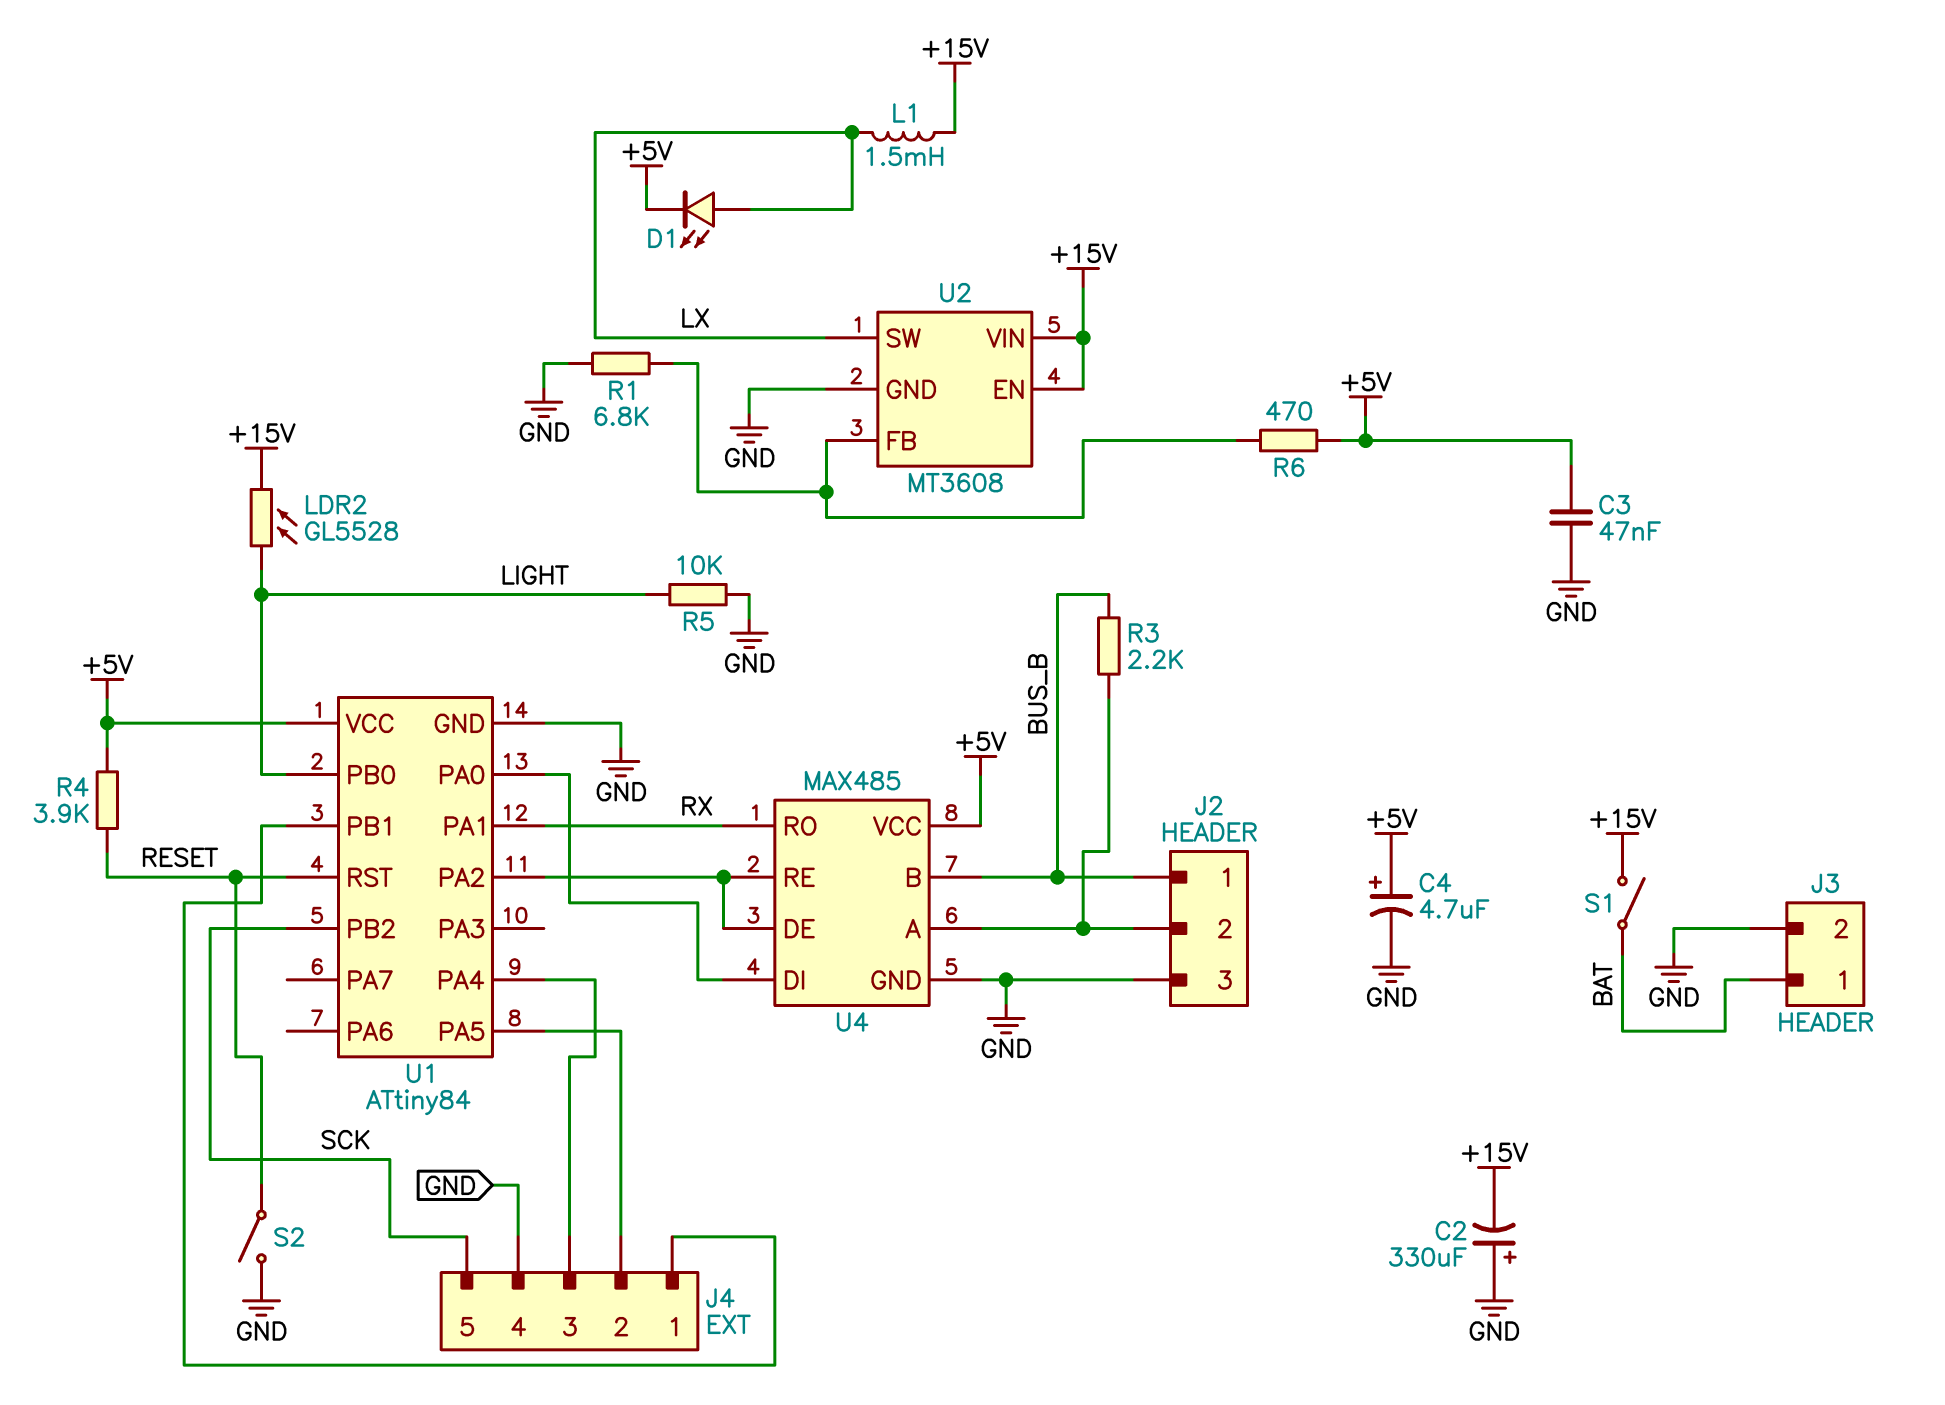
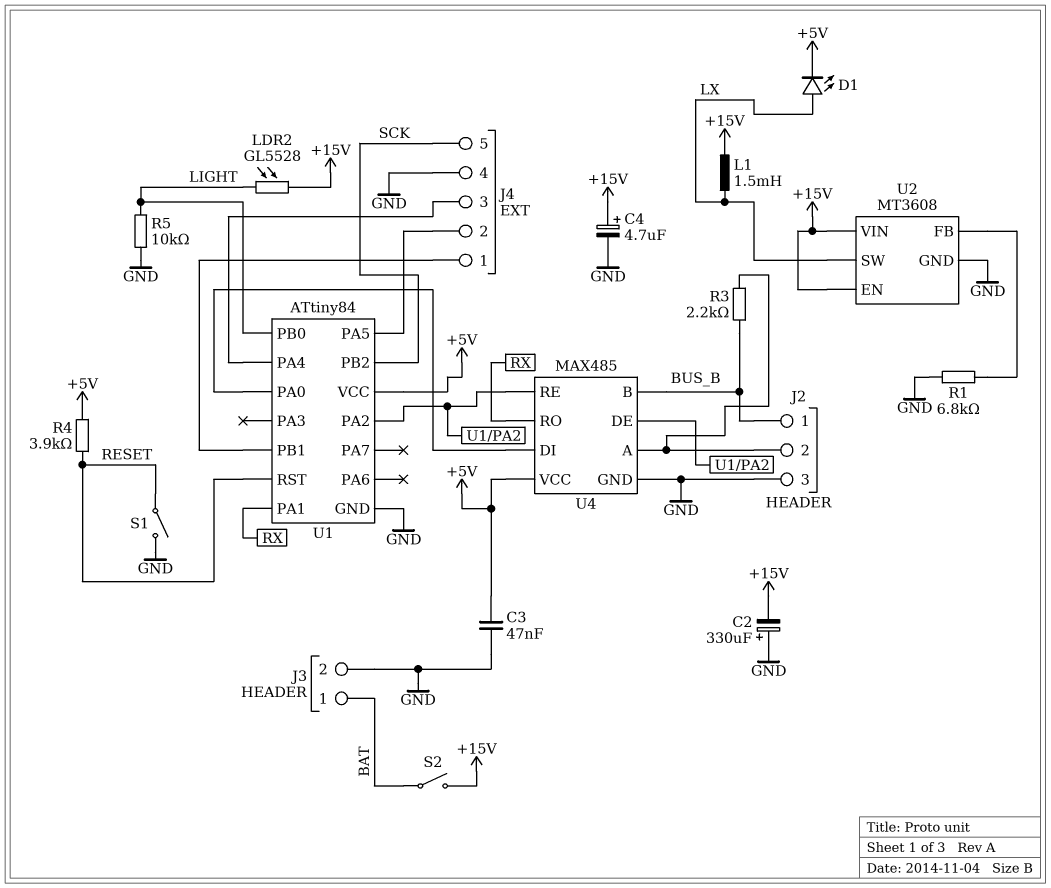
C4: 4.7uF (plus +5V, minus GND) -> 4.7uF (plus +15V, minus GND)
R6: 470 (+5V, U2/FB) -> none
S1: switch (+15V, BAT) -> switch (GND, RESET)
S2: switch (GND, RESET) -> switch (+15V, BAT)

